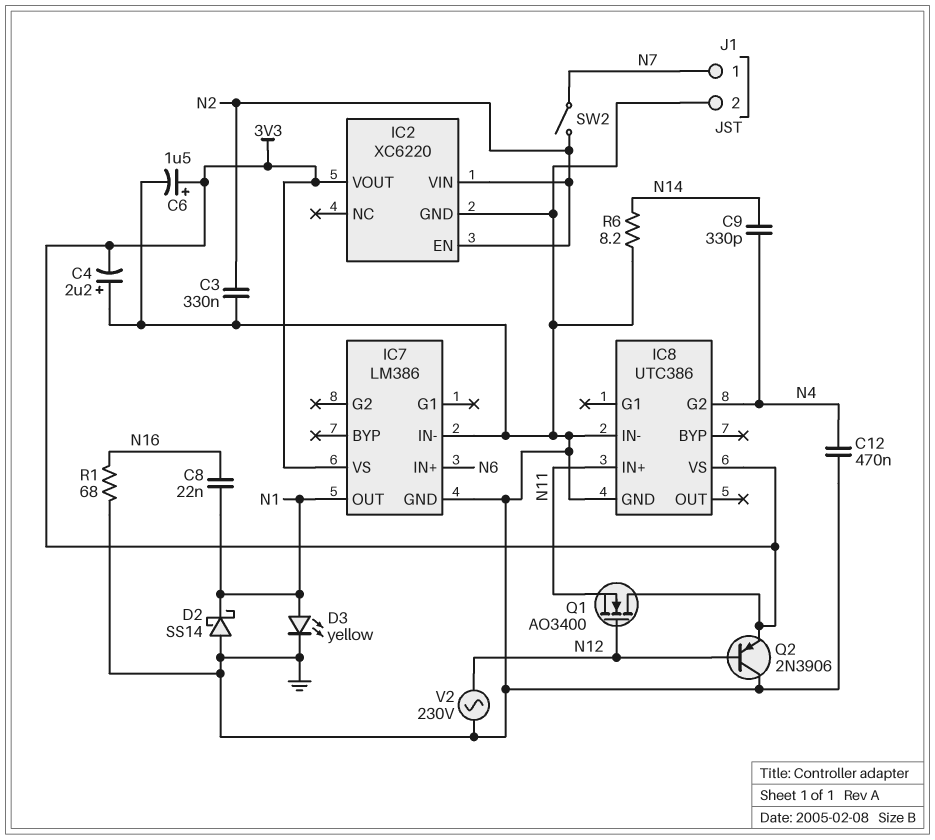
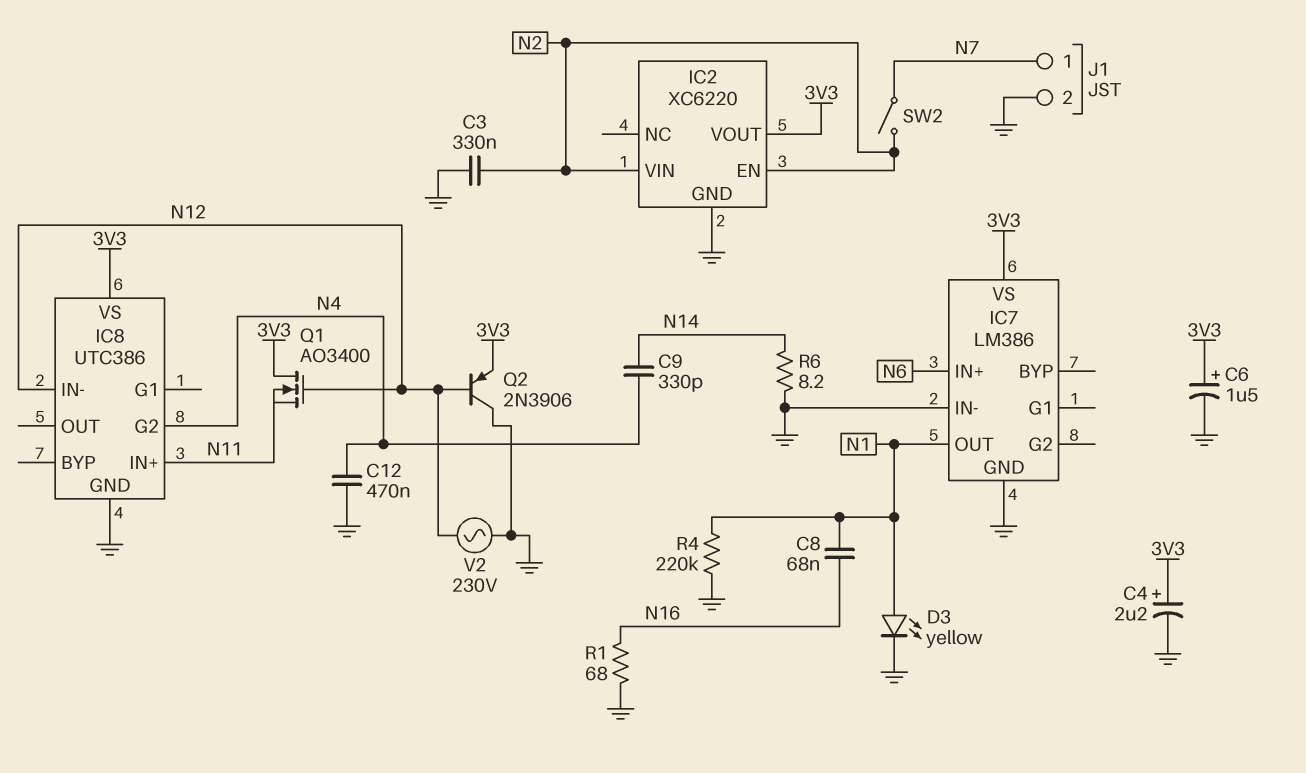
C4: 2.2uF (plus GND, minus 3V3) -> 2.2uF (plus 3V3, minus GND)
C8: 22nF (N1, N16) -> 68nF (N1, N16)
D2: schottky SS14 (A GND, K N1) -> none
IC8 pin IN-: GND -> N12
R4: none -> 220k (GND, N1)

